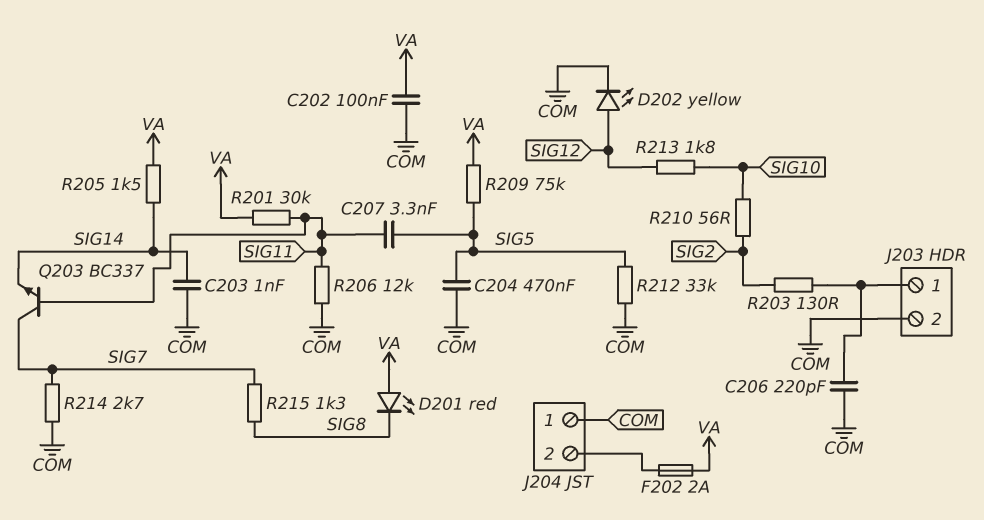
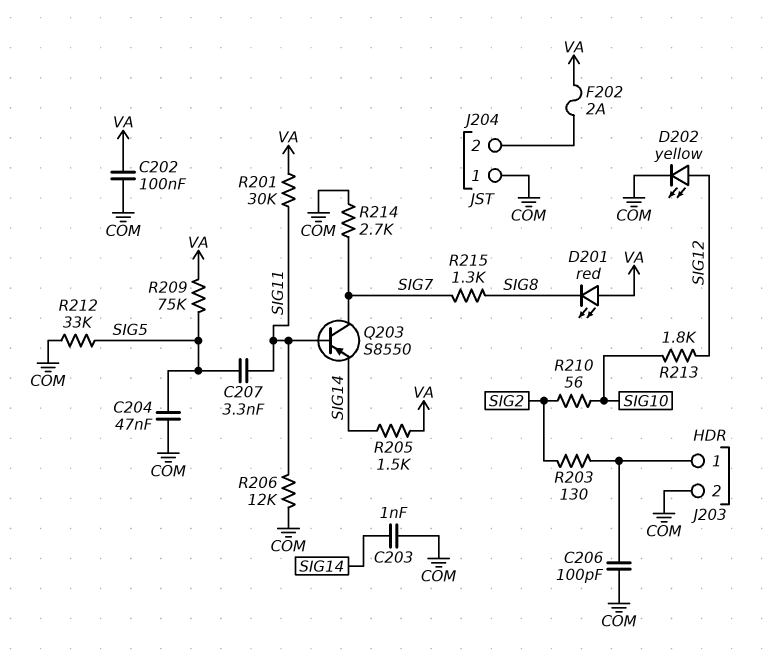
C204: 470nF (COM, SIG5) -> 47nF (COM, SIG5)
C206: 220pF (COM, J203/1) -> 100pF (COM, J203/1)
Q203: NPN BC337 (B SIG11, C SIG7, E SIG14) -> PNP S8550 (B SIG11, C SIG7, E SIG14)

